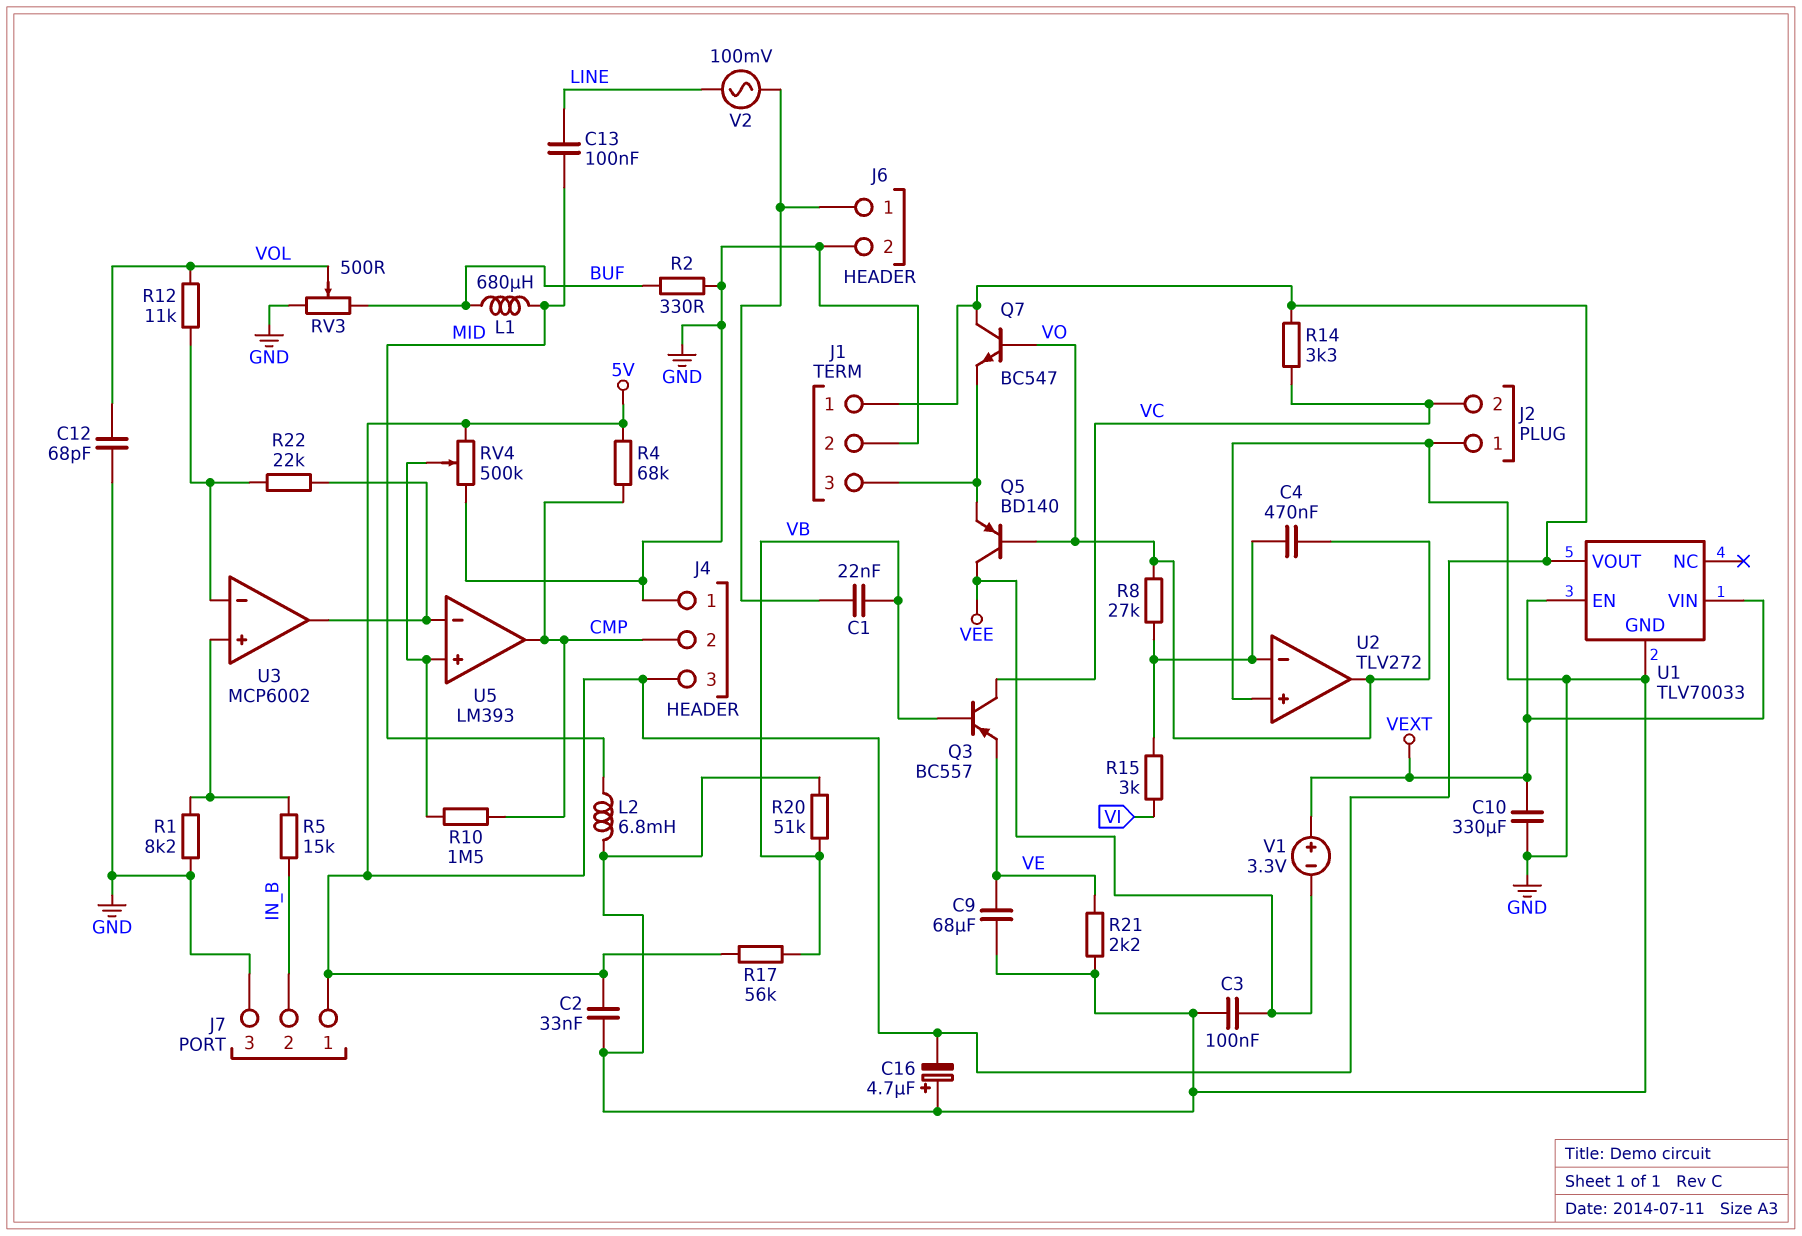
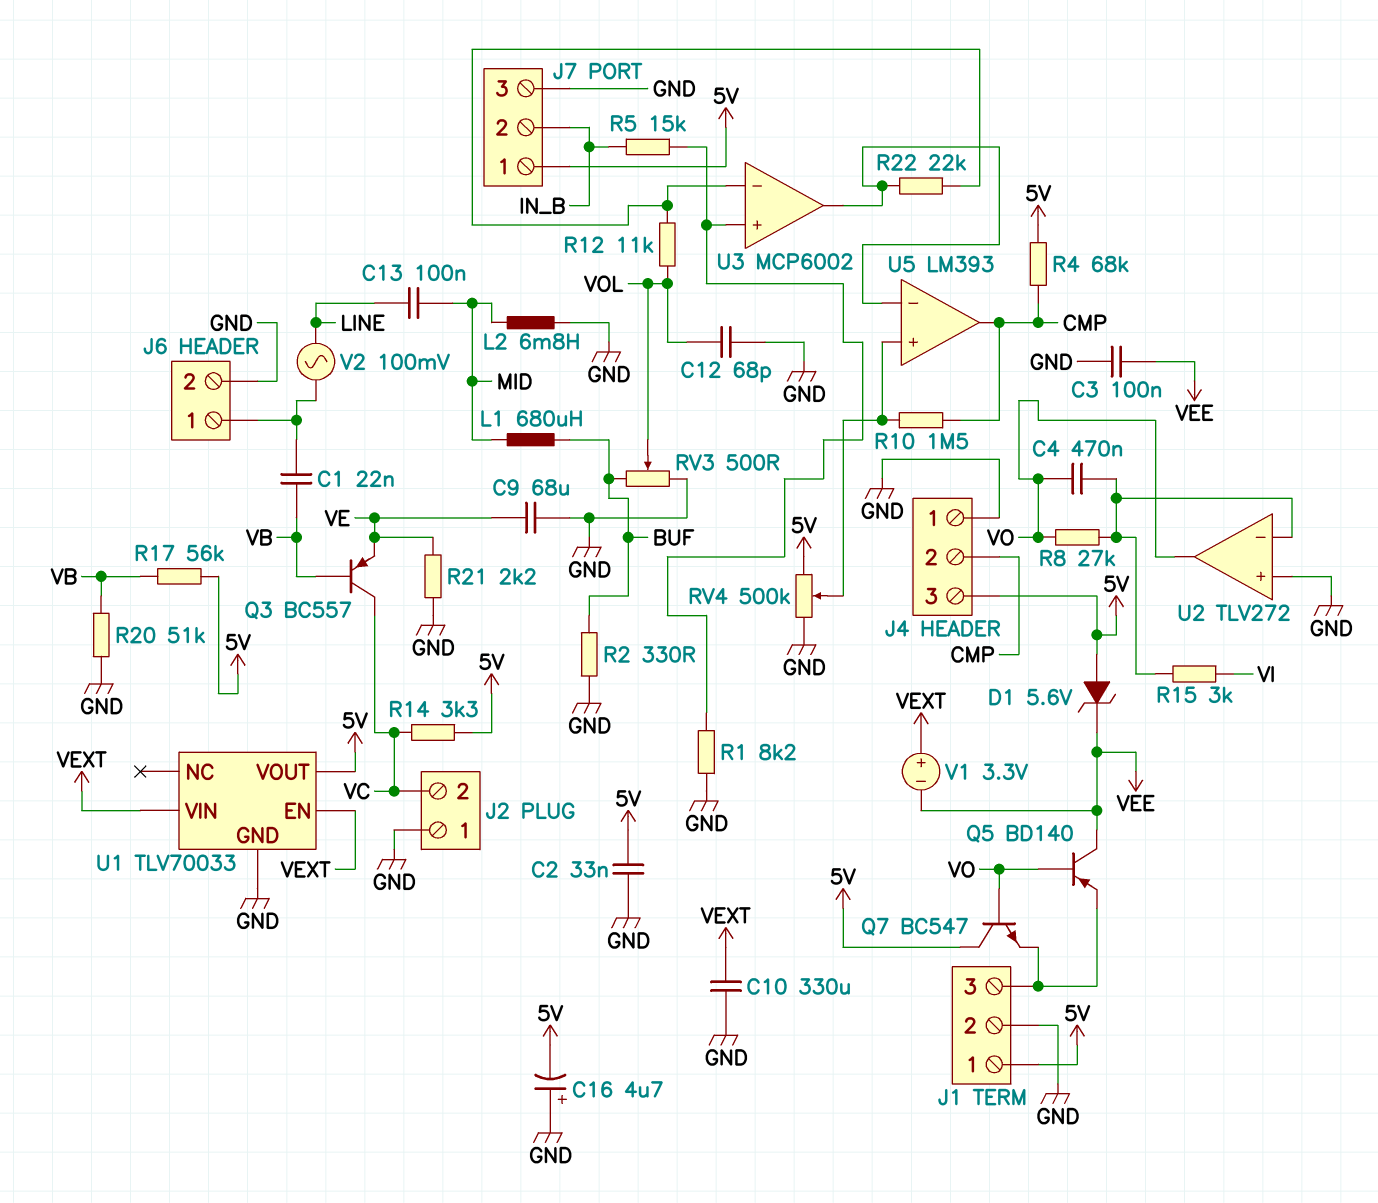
D1: none -> zener 5.6V (A 5V, K VEE)

